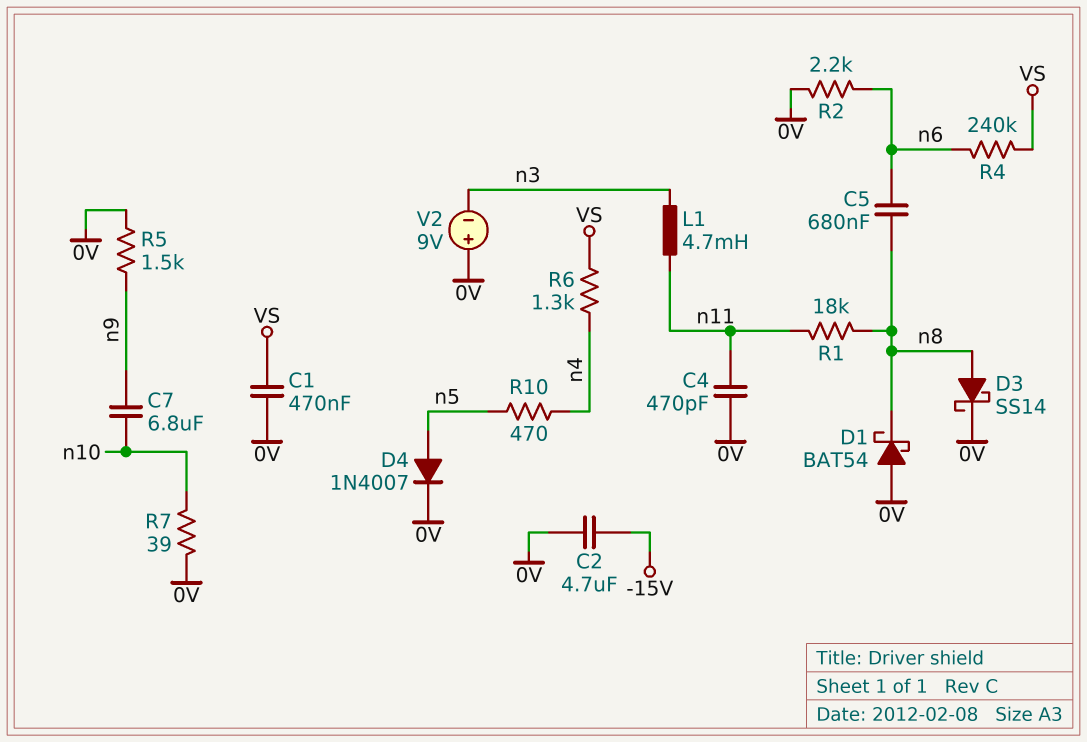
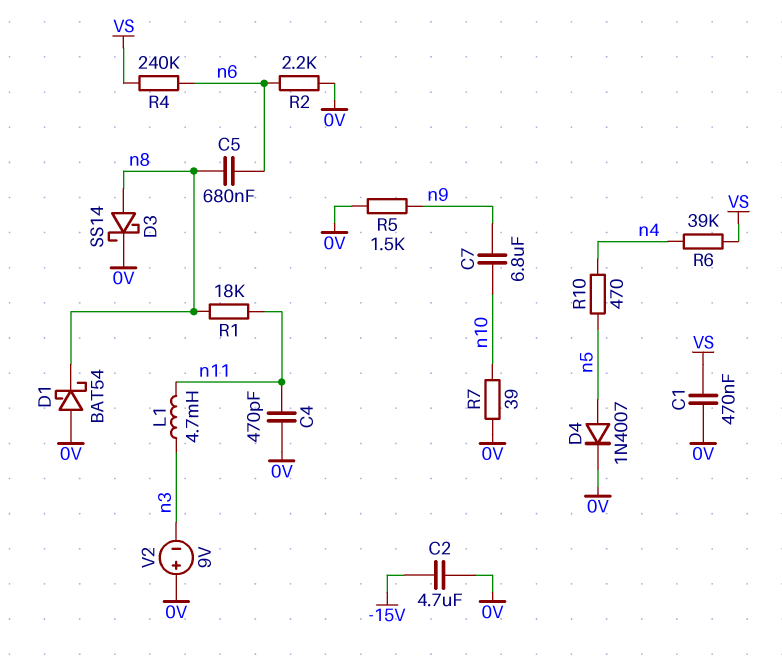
R6: 1.3k (VS, n4) -> 39k (VS, n4)

